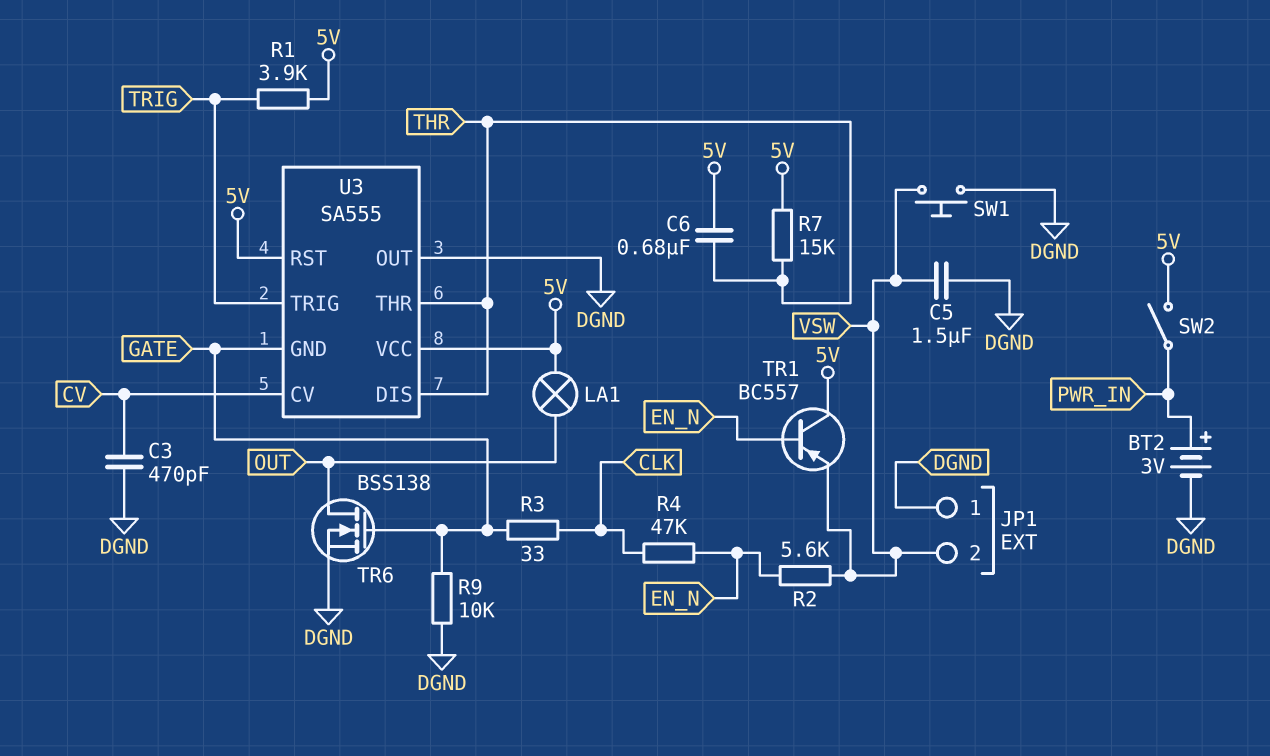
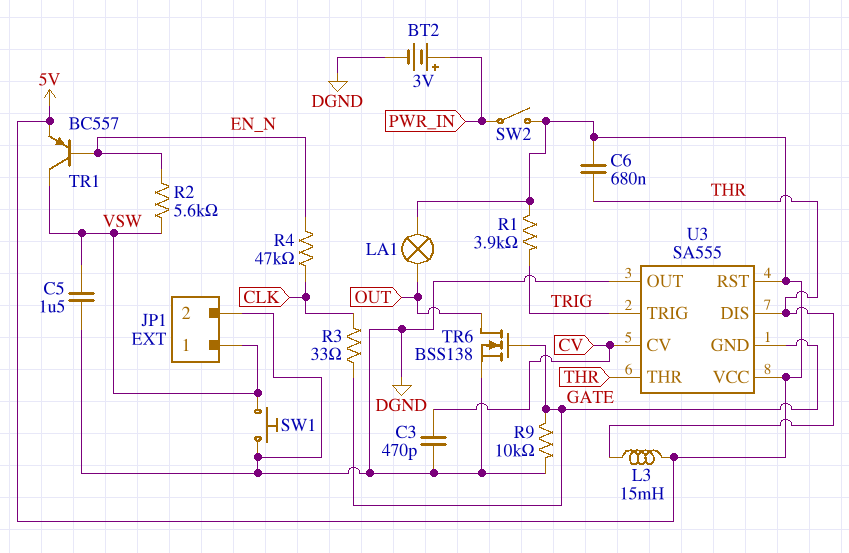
JP1 pin 1: DGND -> VSW
JP1 pin 2: VSW -> DGND
L3: none -> 15mH (5V, THR)
R7: 15k (5V, THR) -> none
TR1: PNP BC557 (B EN_N, C 5V, E VSW) -> PNP BC557 (B EN_N, C VSW, E 5V)

